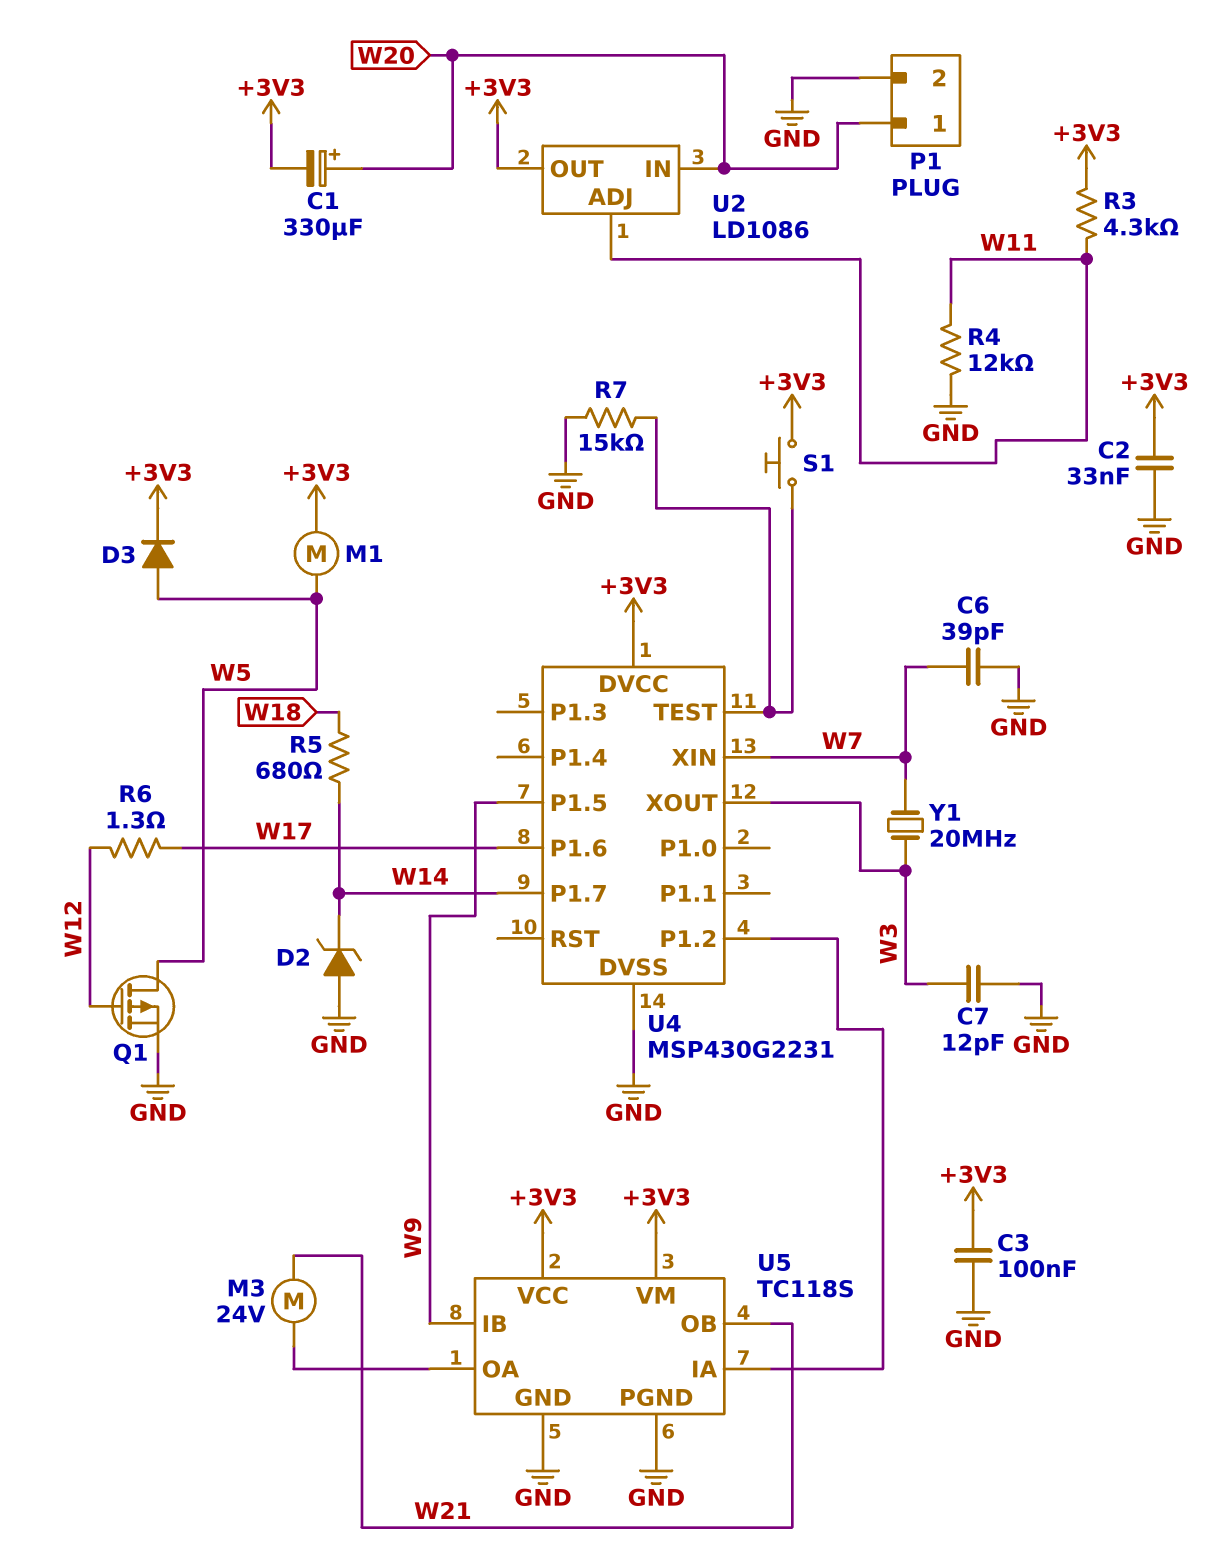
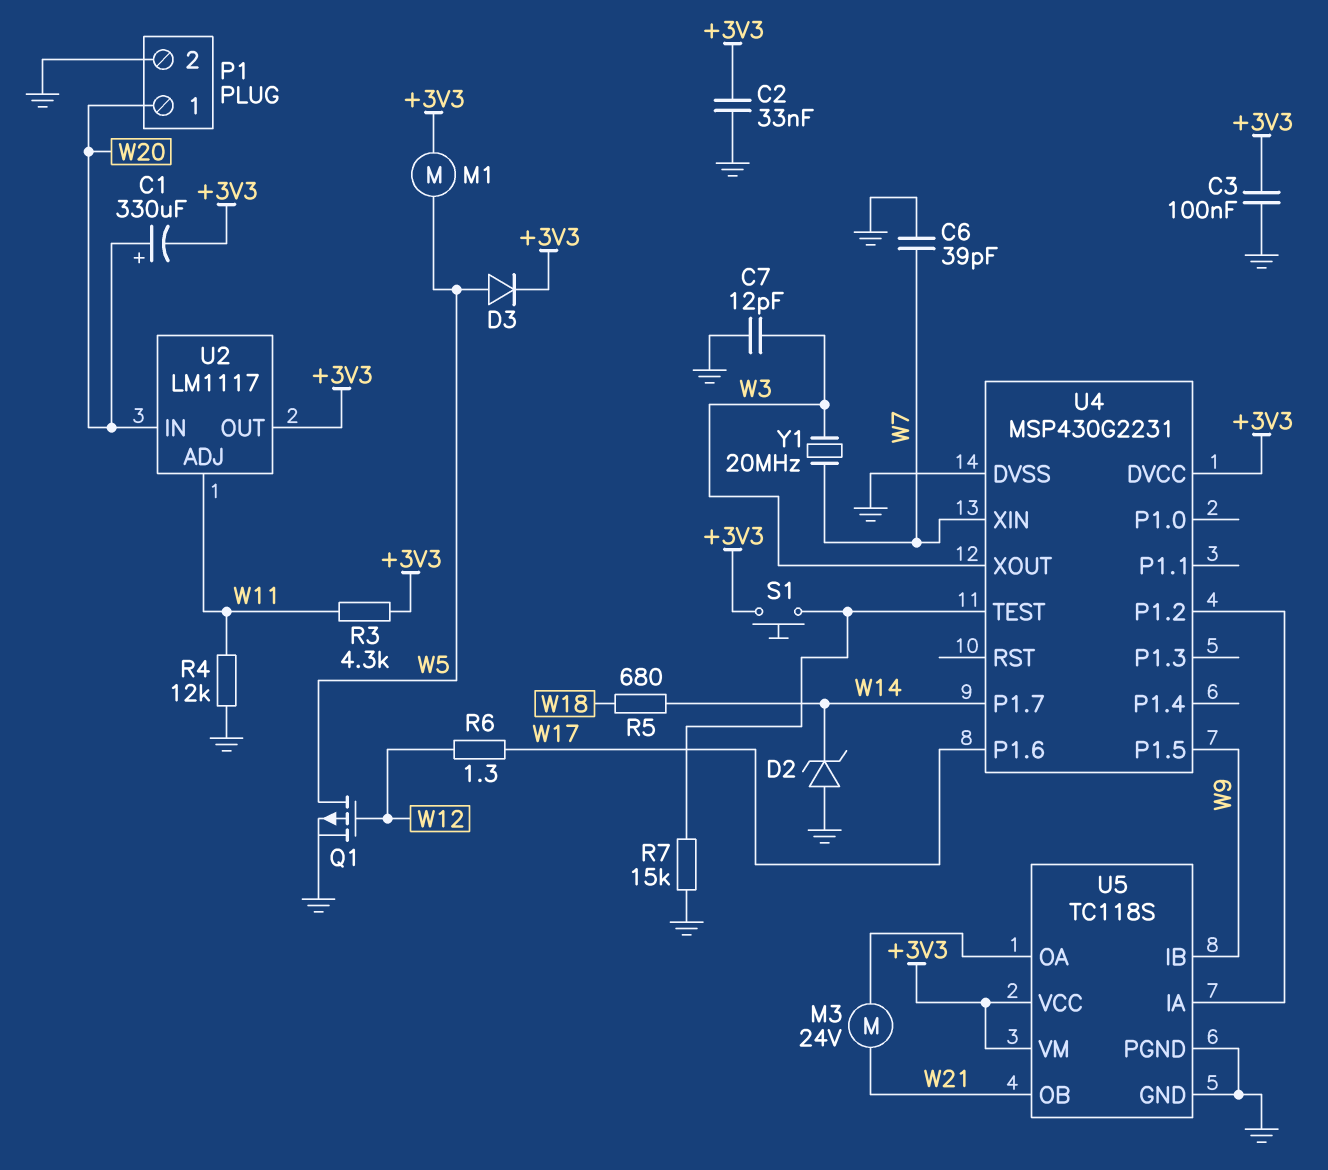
U2: LD1086 -> LM1117

